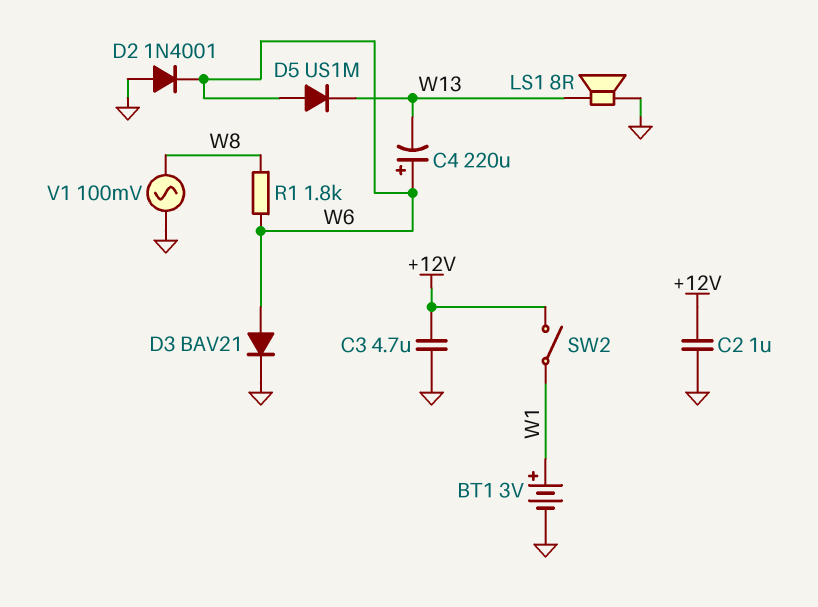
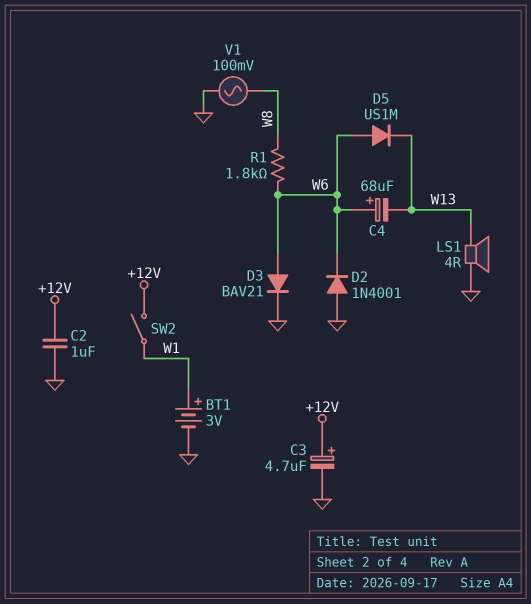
C3: 4.7uF (+12V, GND) -> 4.7uF (plus +12V, minus GND)
C4: 220uF (plus W6, minus W13) -> 68uF (plus W6, minus W13)
LS1: speaker 8R (GND, W13) -> speaker 4R (GND, W13)

